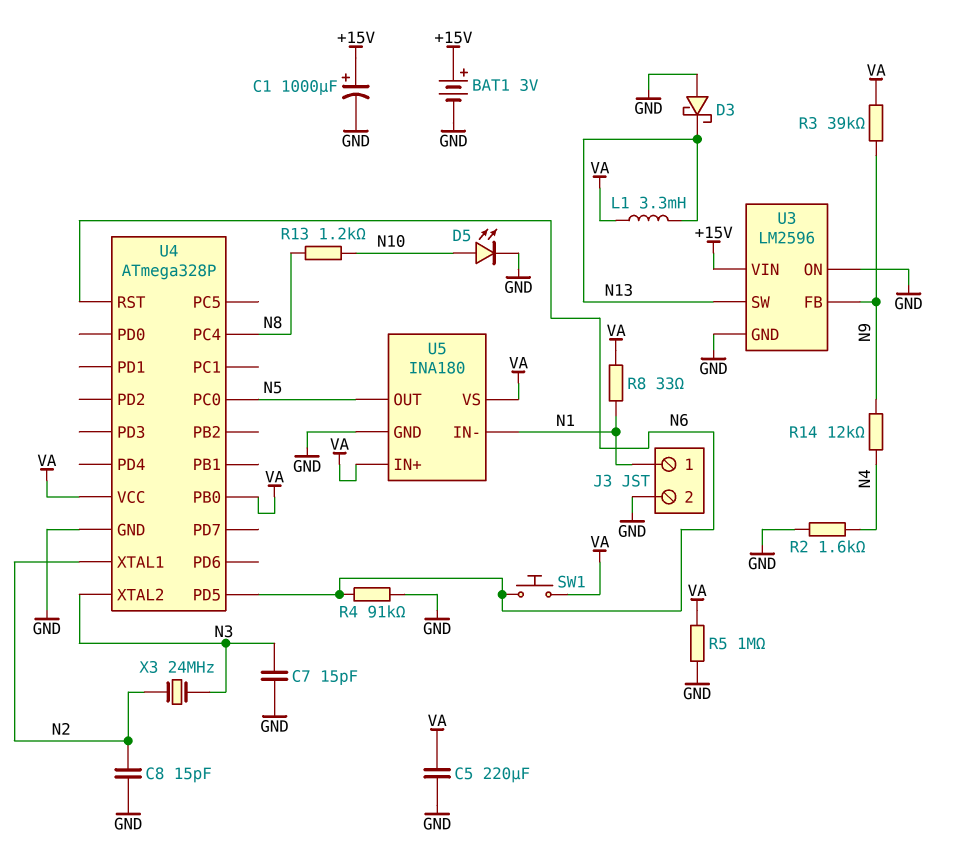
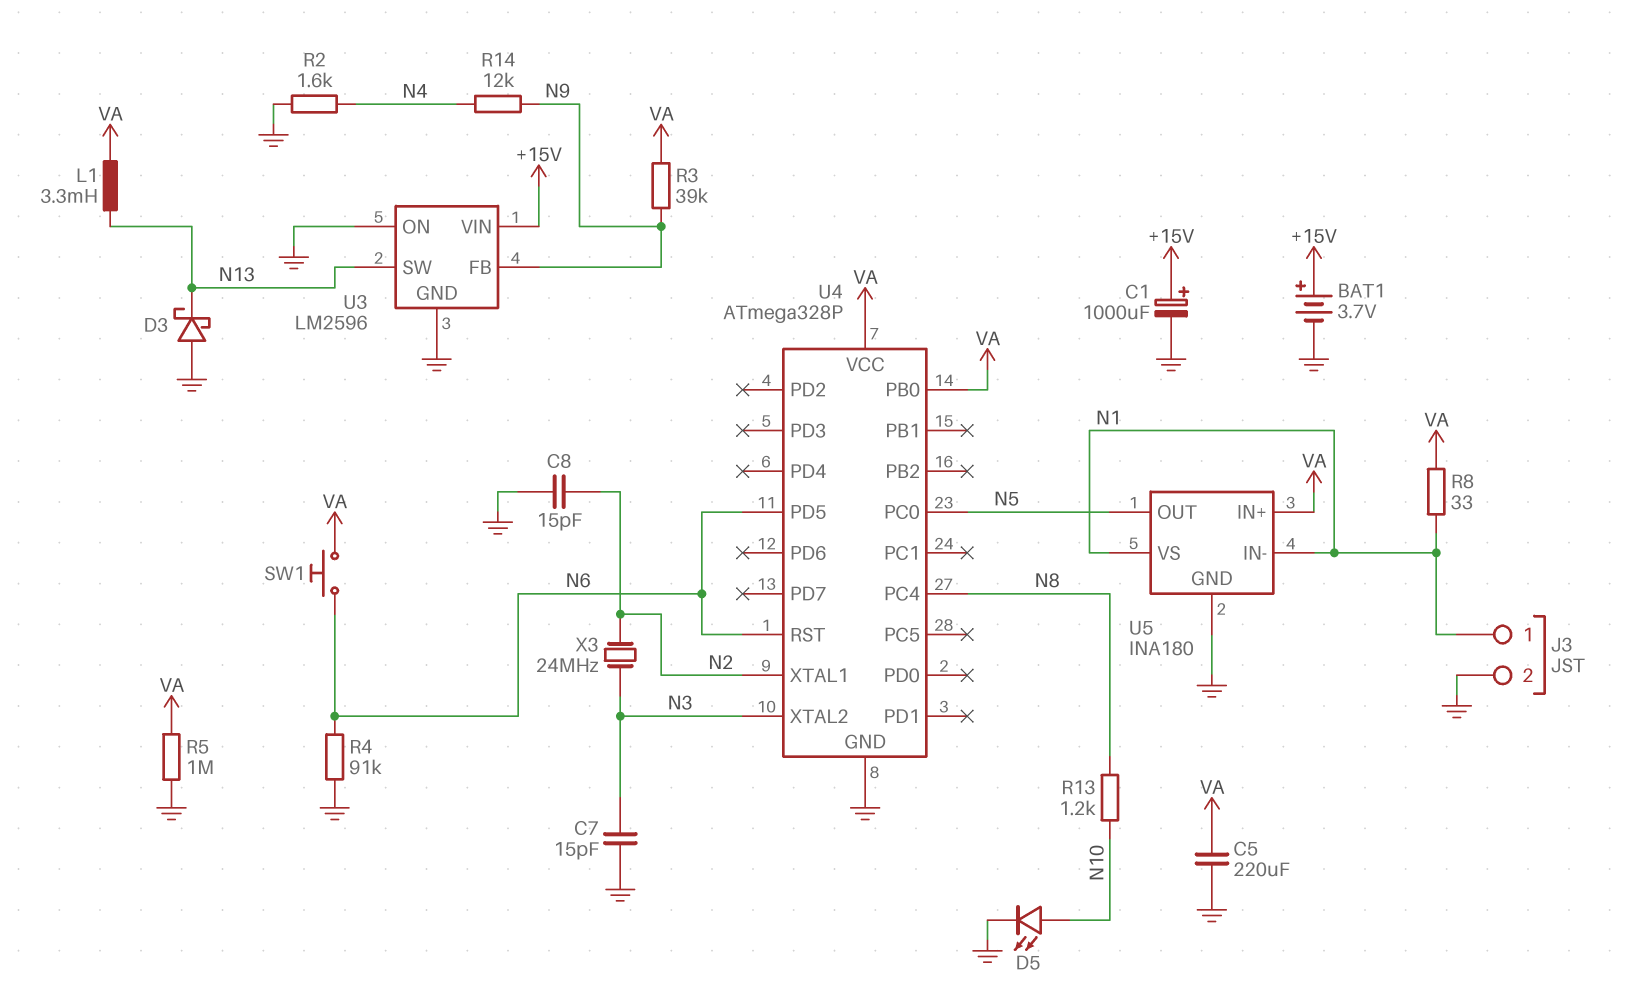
BAT1: 3V (plus +15V, minus GND) -> 3.7V (plus +15V, minus GND)
U5 pin VS: VA -> N1

